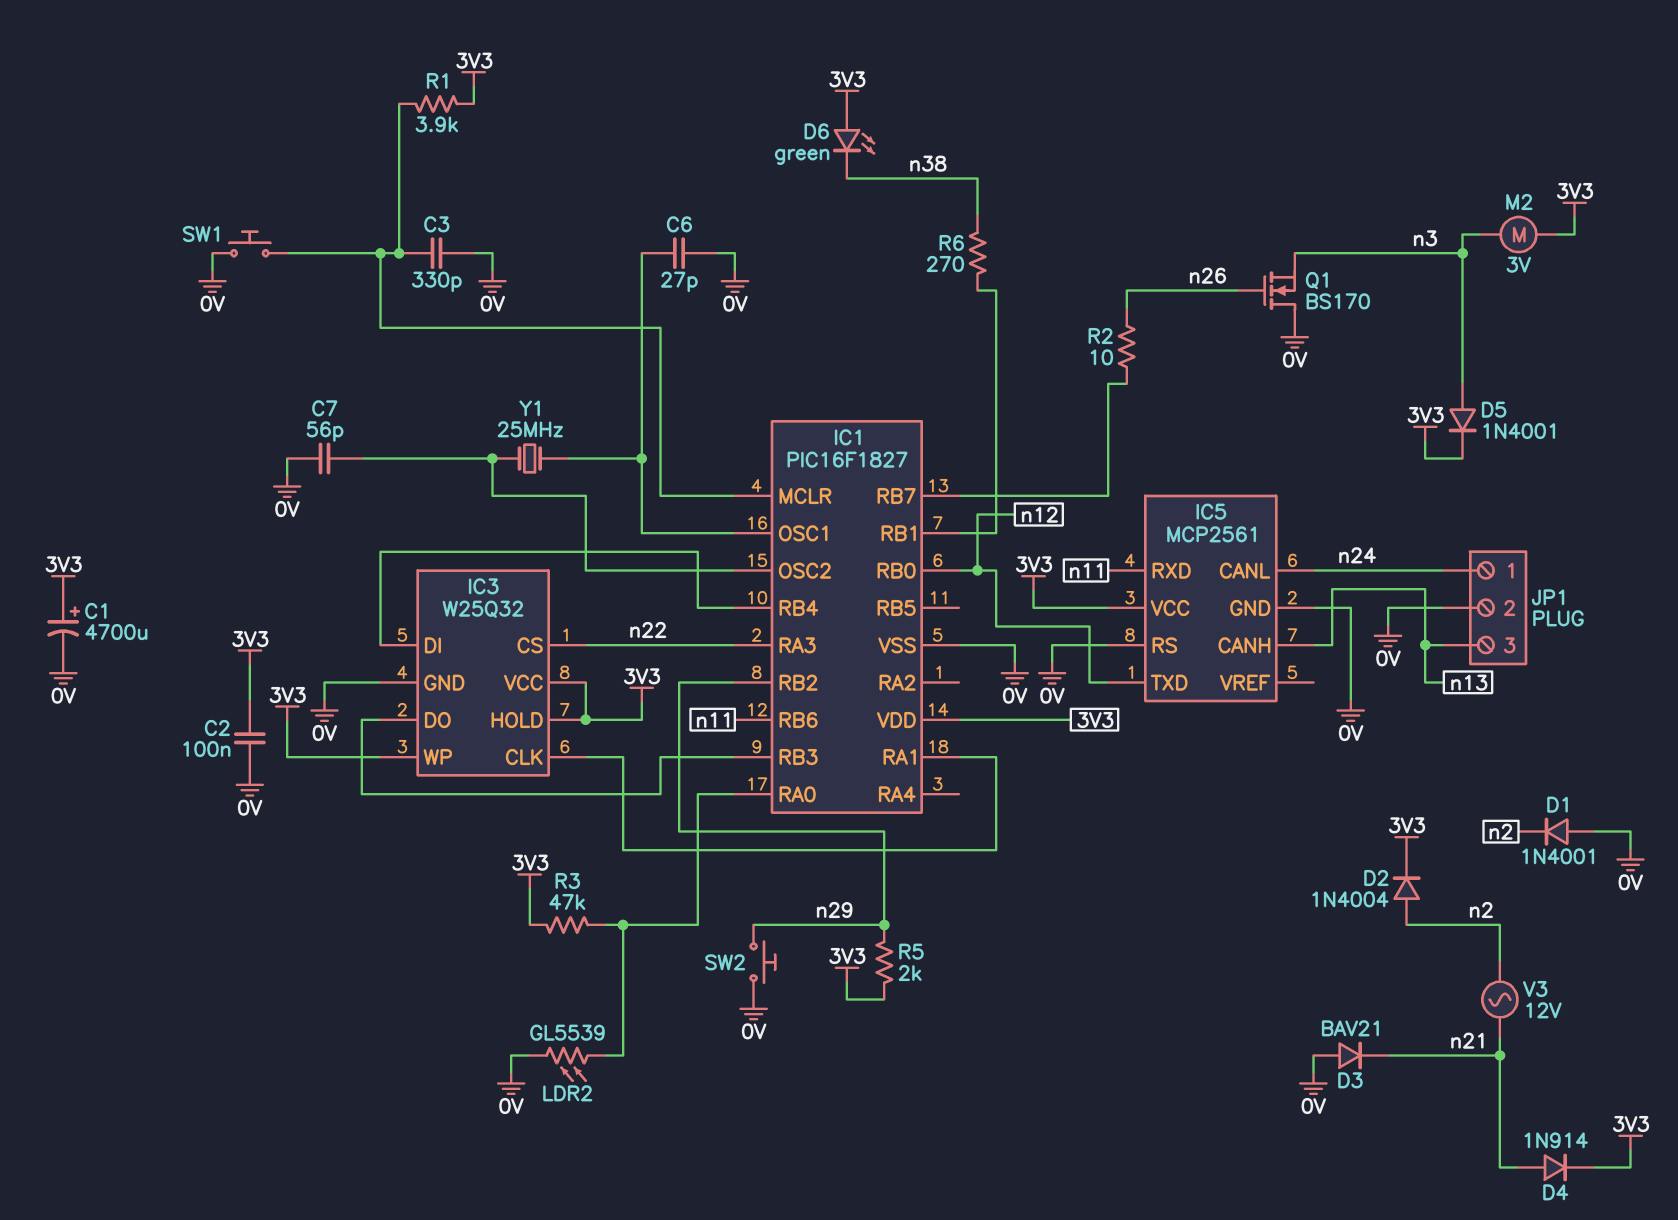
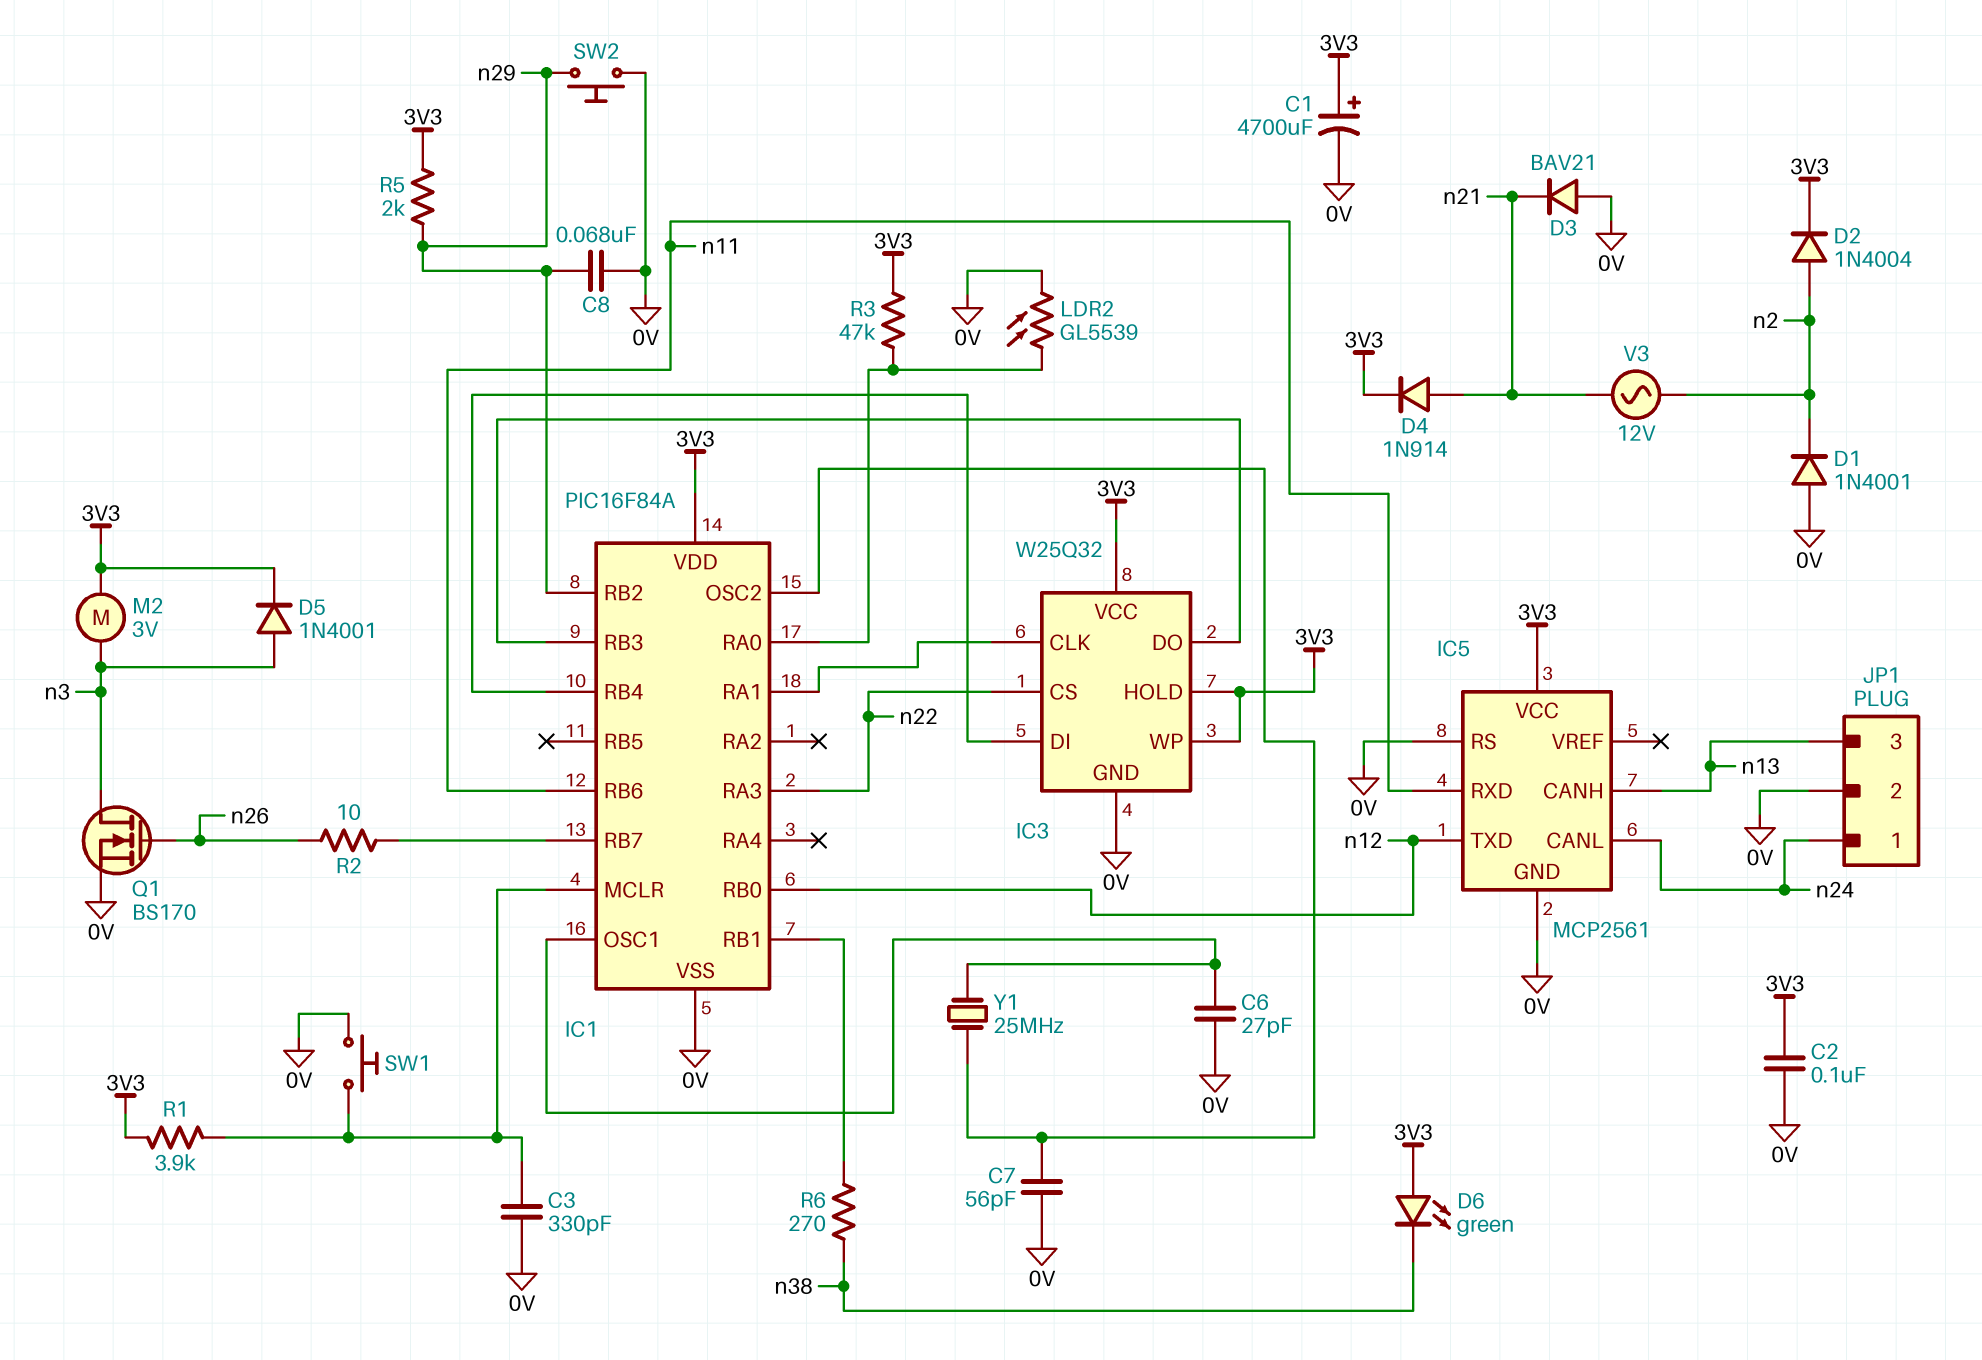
C8: none -> 68nF (0V, n29)
IC1: PIC16F1827 -> PIC16F84A
Q1: NMOS BS170 (G n26, D 0V, S n3) -> NMOS BS170 (G n26, D n3, S 0V)

